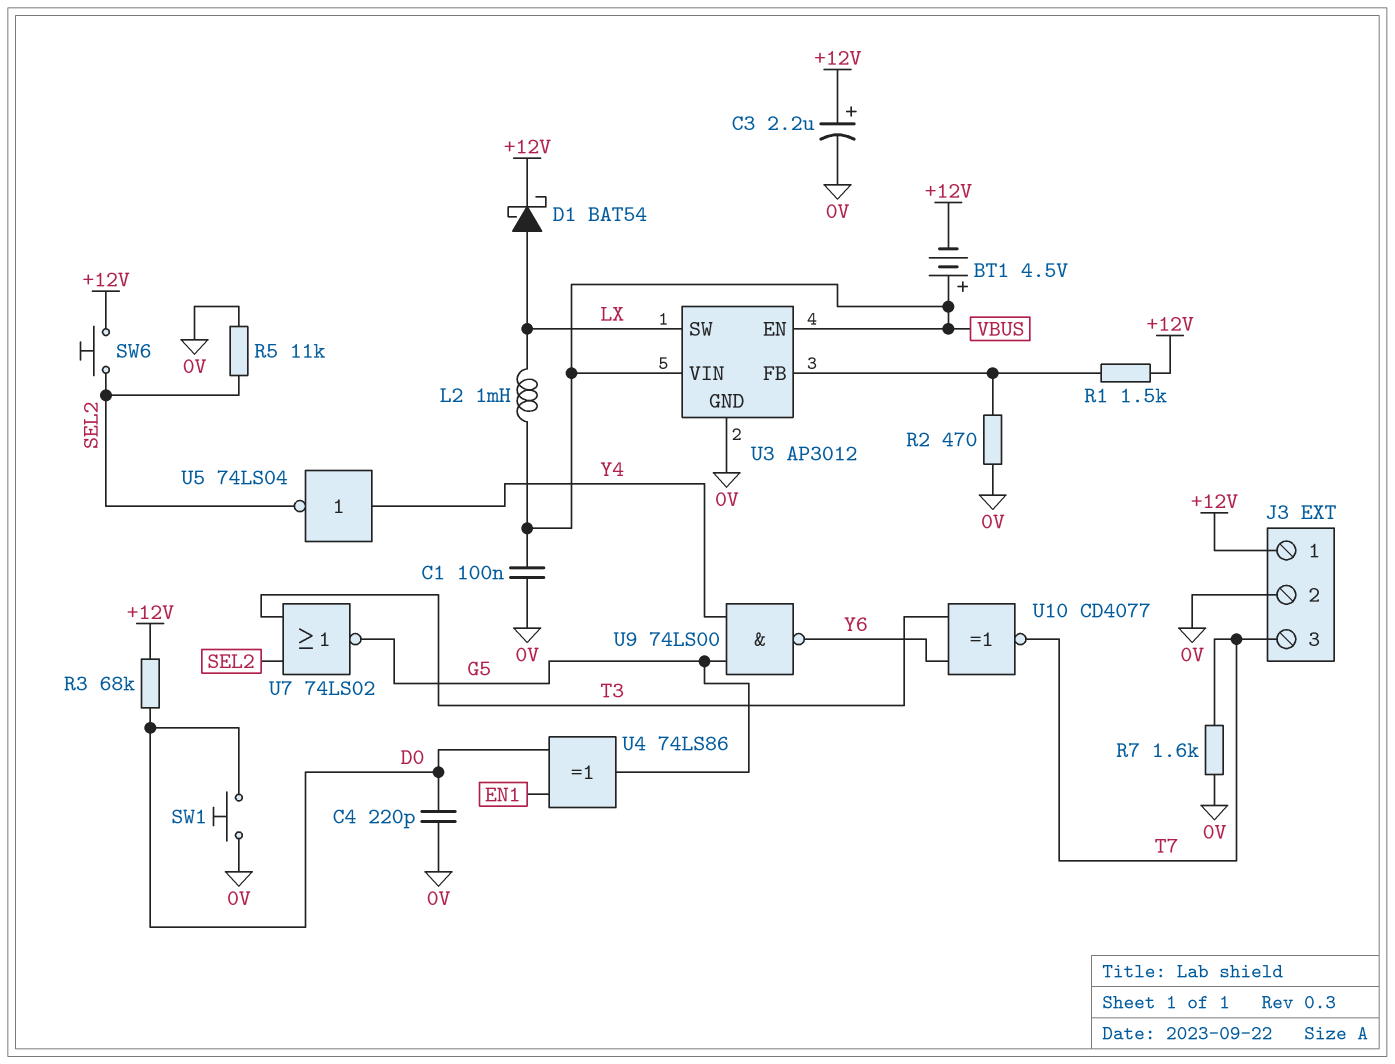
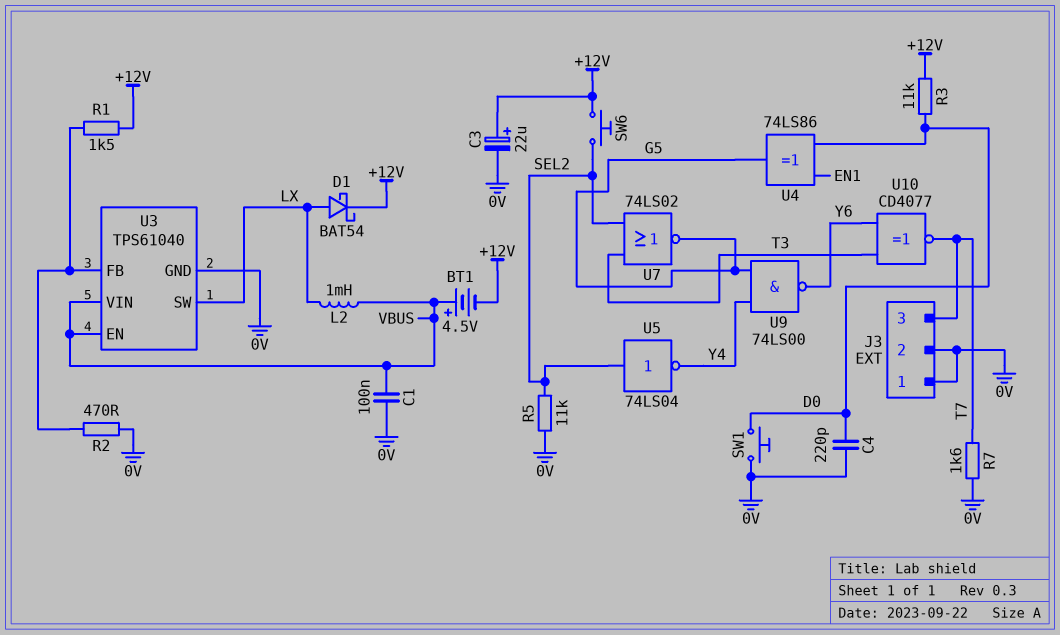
C3: 2.2uF (plus +12V, minus 0V) -> 22uF (plus +12V, minus 0V)
J3 pin 1: +12V -> 0V
R3: 68k (+12V, D0) -> 11k (+12V, D0)
U3: AP3012 -> TPS61040
U5: NOT 74LS04 (in Y4, out SEL2) -> NOT 74LS04 (in SEL2, out Y4)

